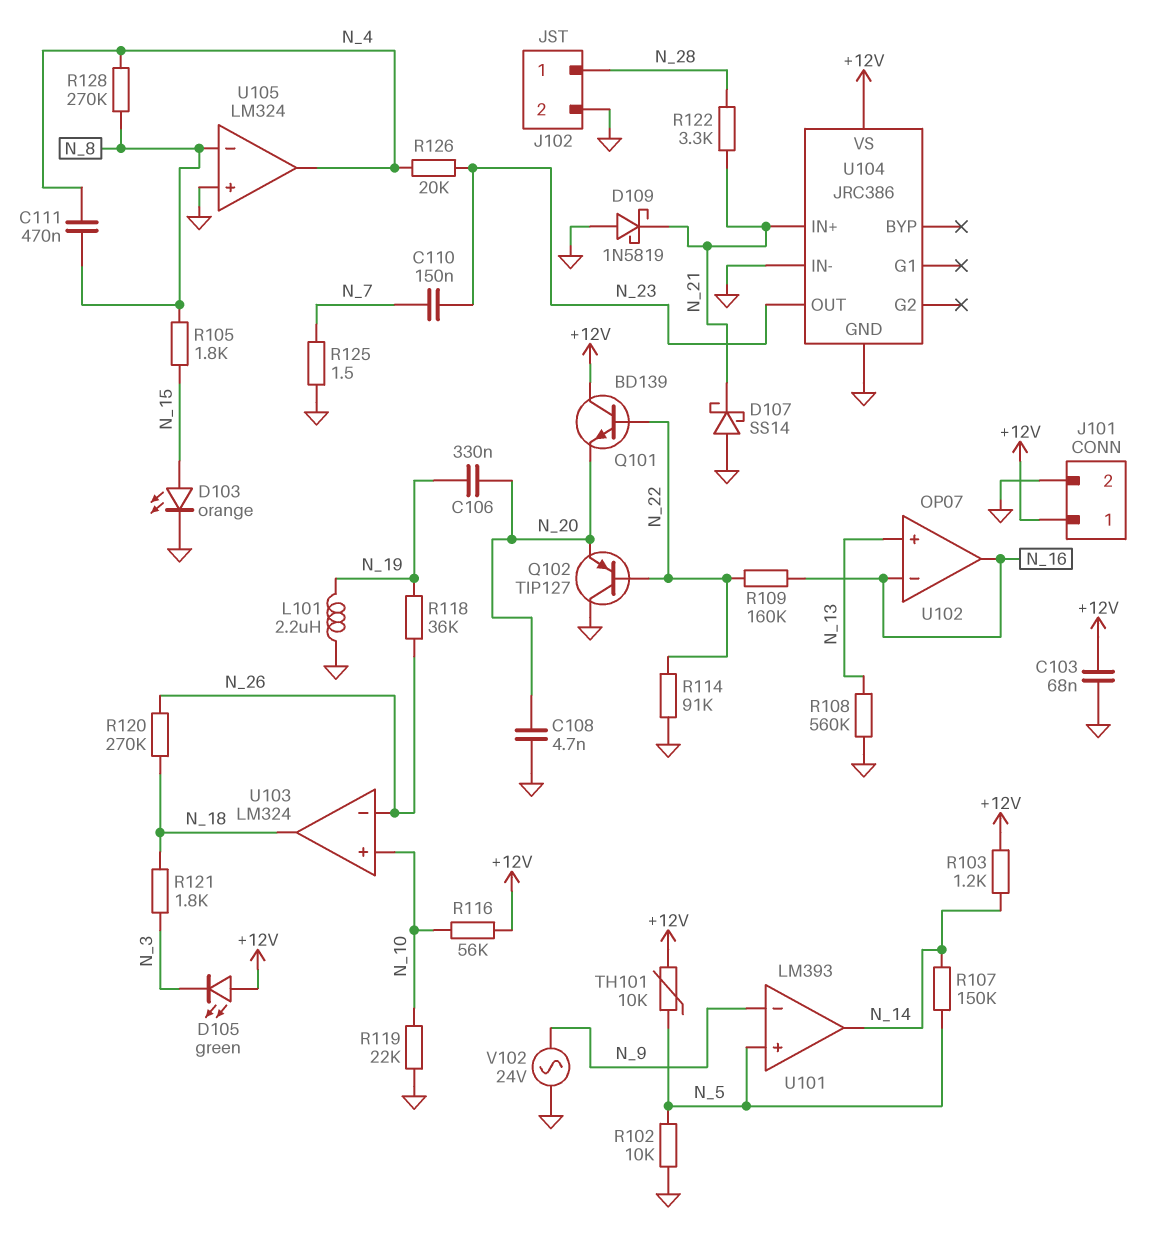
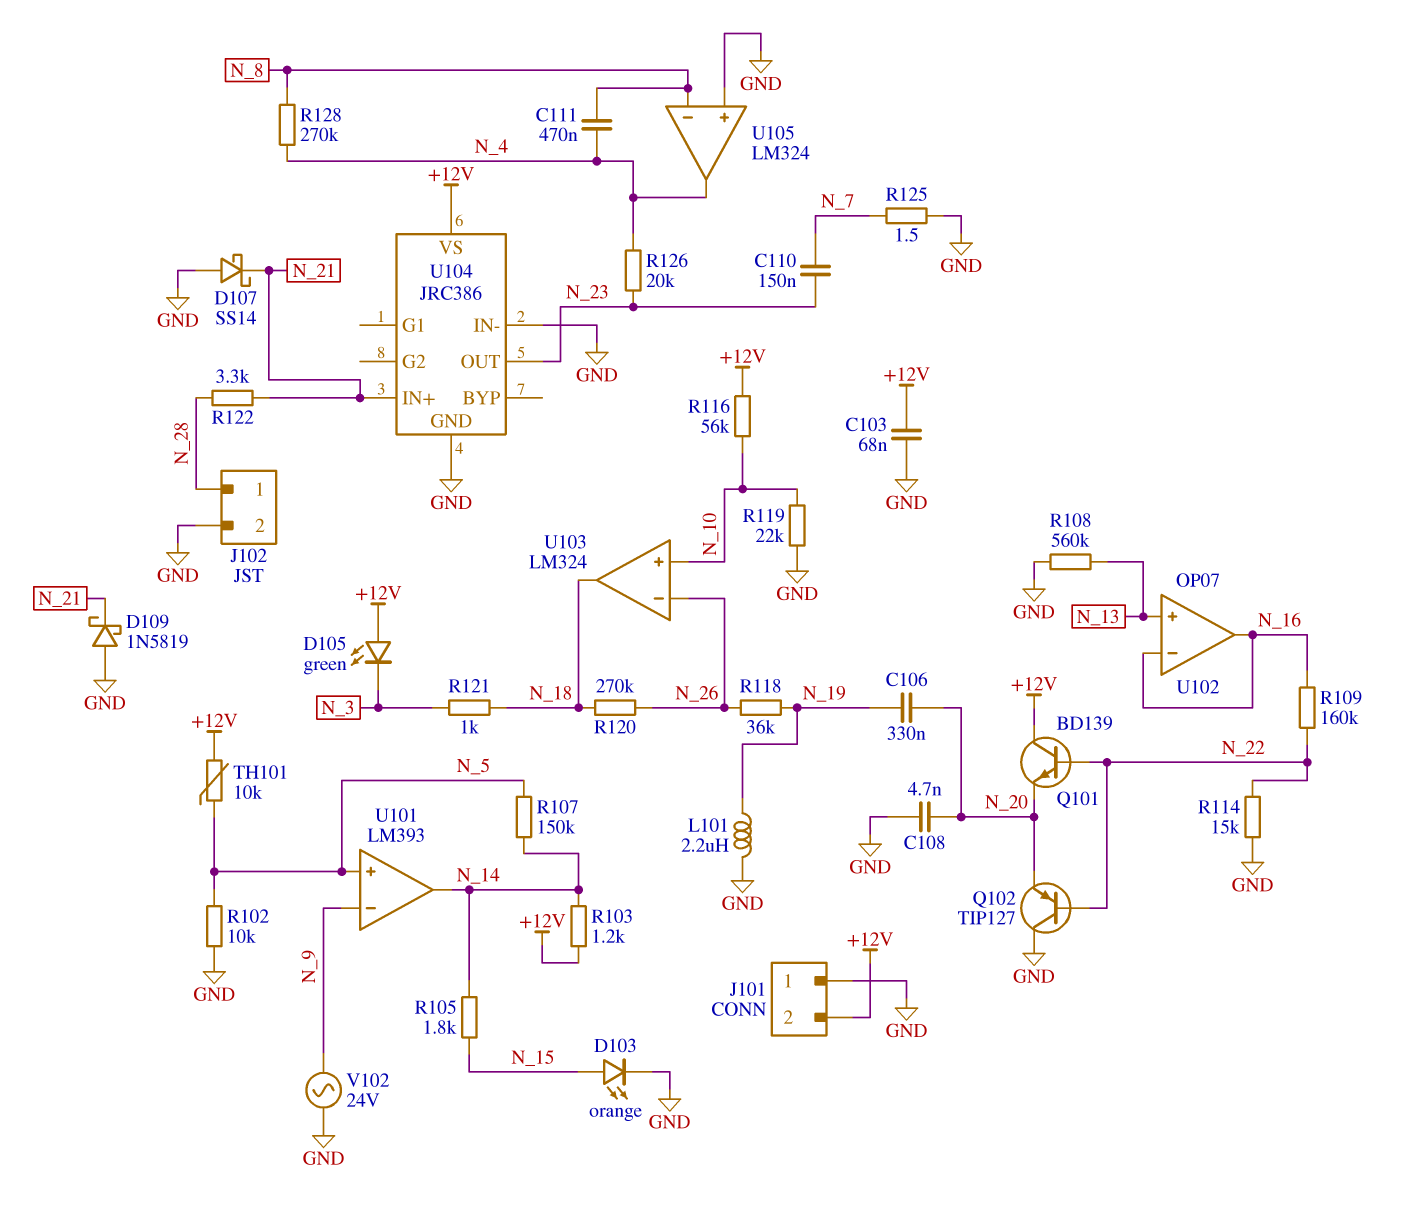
J101 pin 1: +12V -> GND
J101 pin 2: GND -> +12V
R105: 1.8k (N_8, N_15) -> 1.8k (N_14, N_15)
R114: 91k (GND, N_22) -> 15k (GND, N_22)
R121: 1.8k (N_3, N_18) -> 1k (N_3, N_18)

